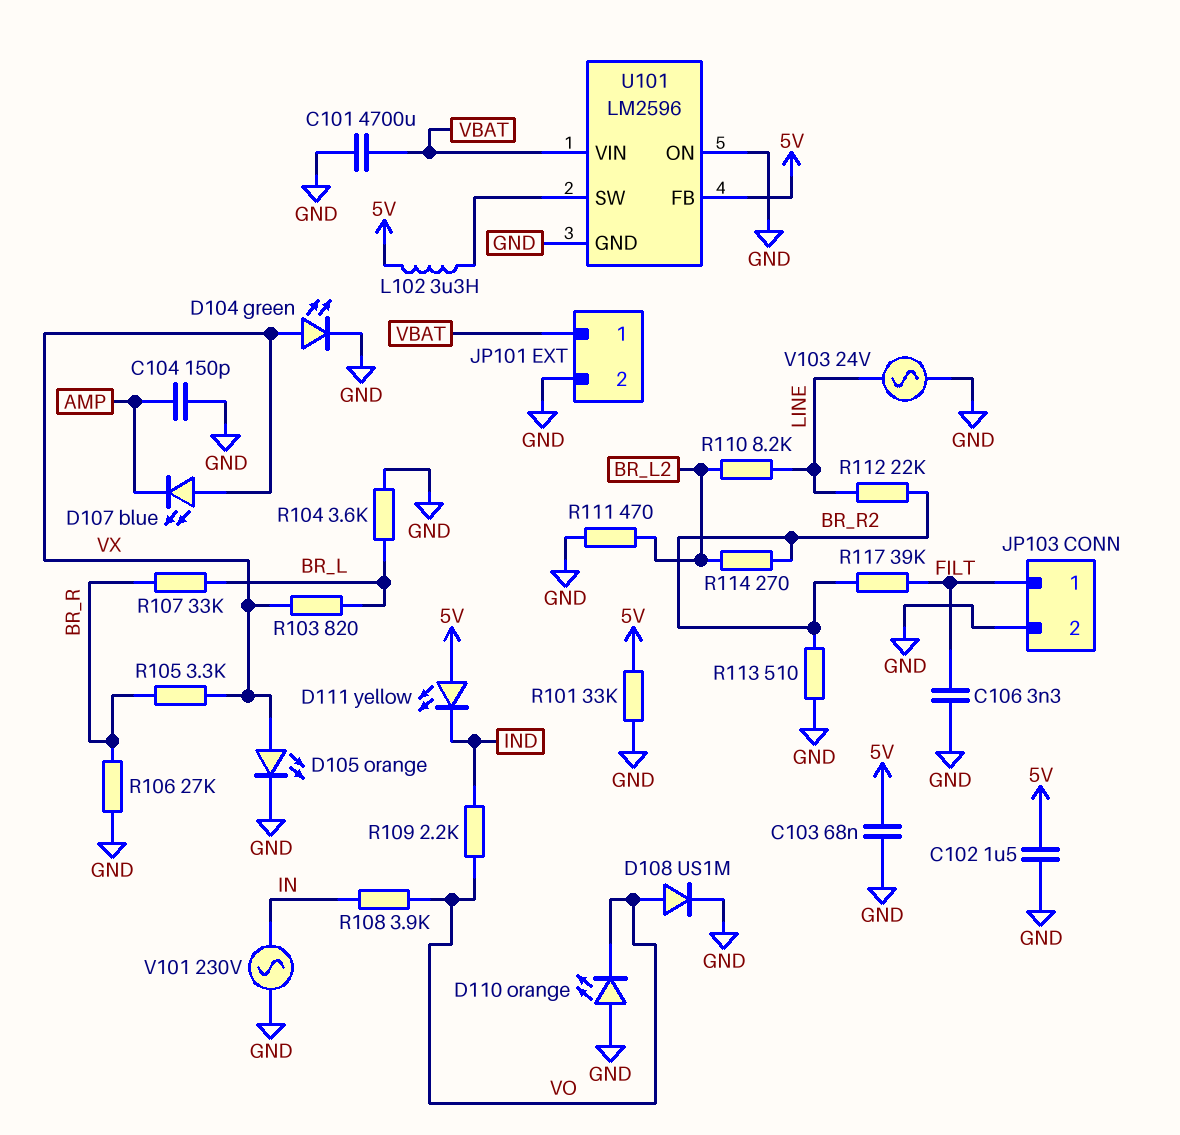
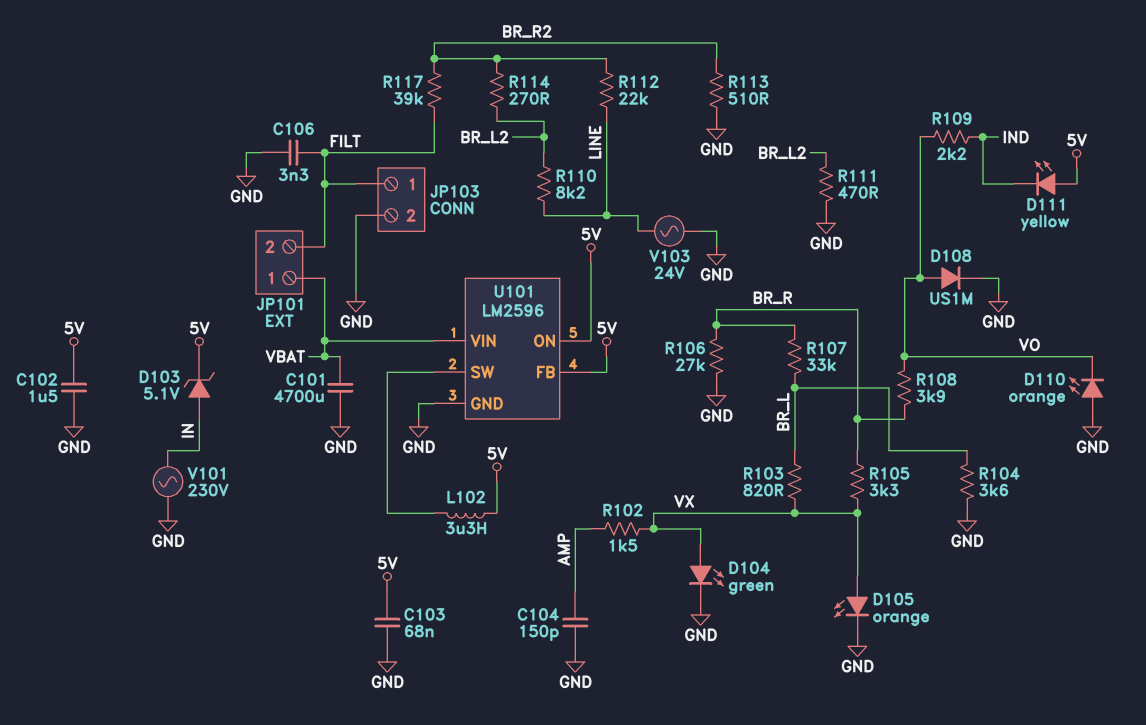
D103: none -> zener 5.1V (A IN, K 5V)
D107: LED blue (A VX, K AMP) -> none
JP101 pin 2: GND -> FILT
R101: 33k (5V, GND) -> none
R102: none -> 1.5k (AMP, VX)
R108: 3.9k (IN, VO) -> 3.9k (BR_R, VO)
U101 pin ON: GND -> 5V

